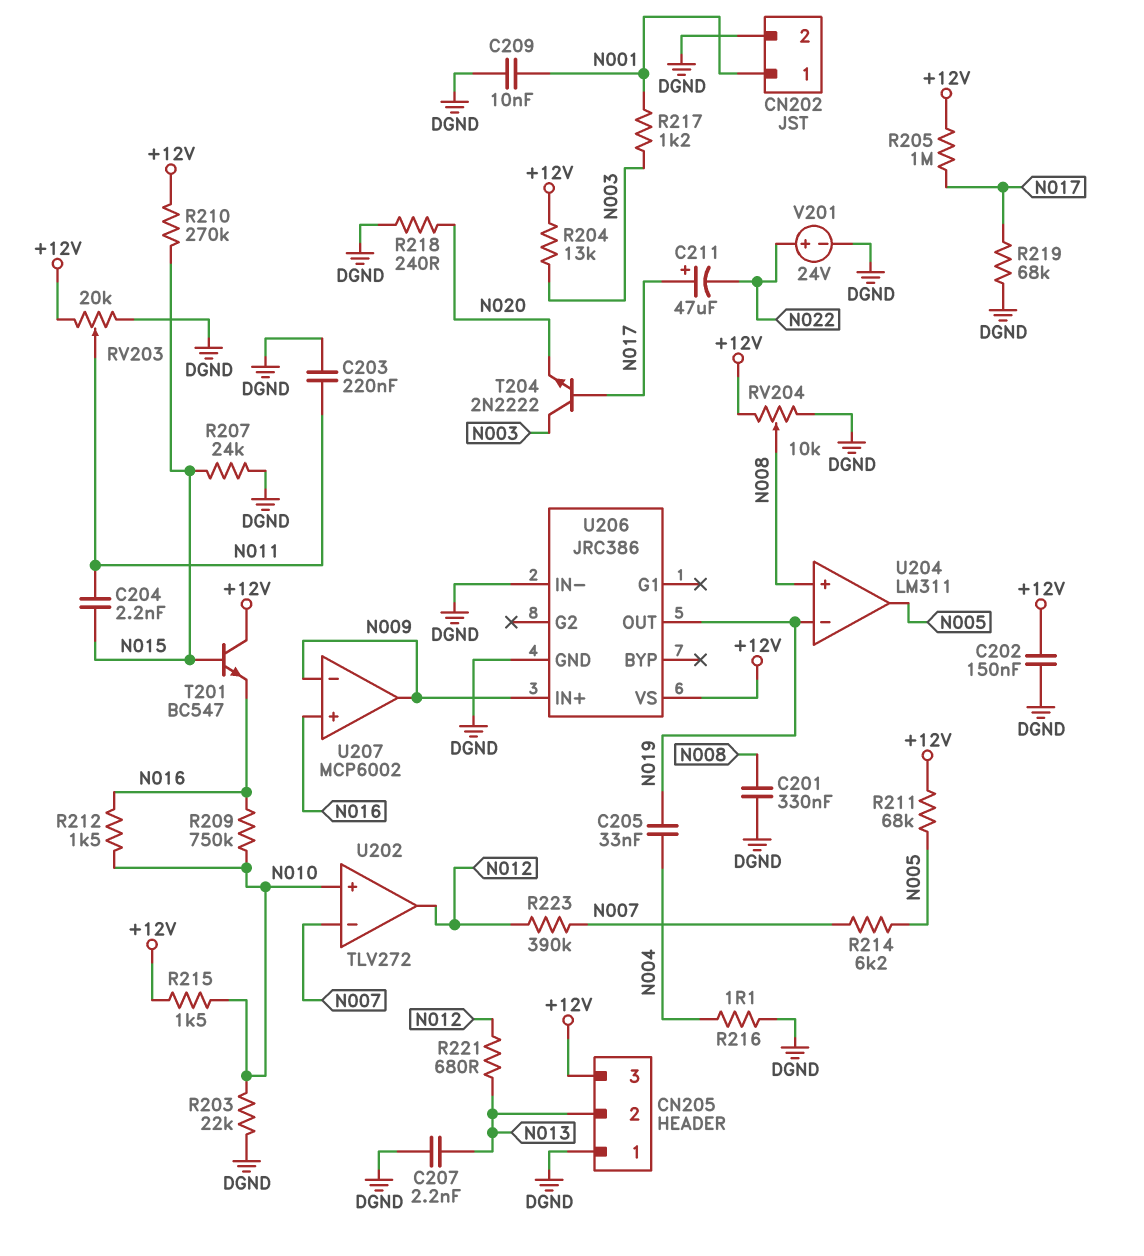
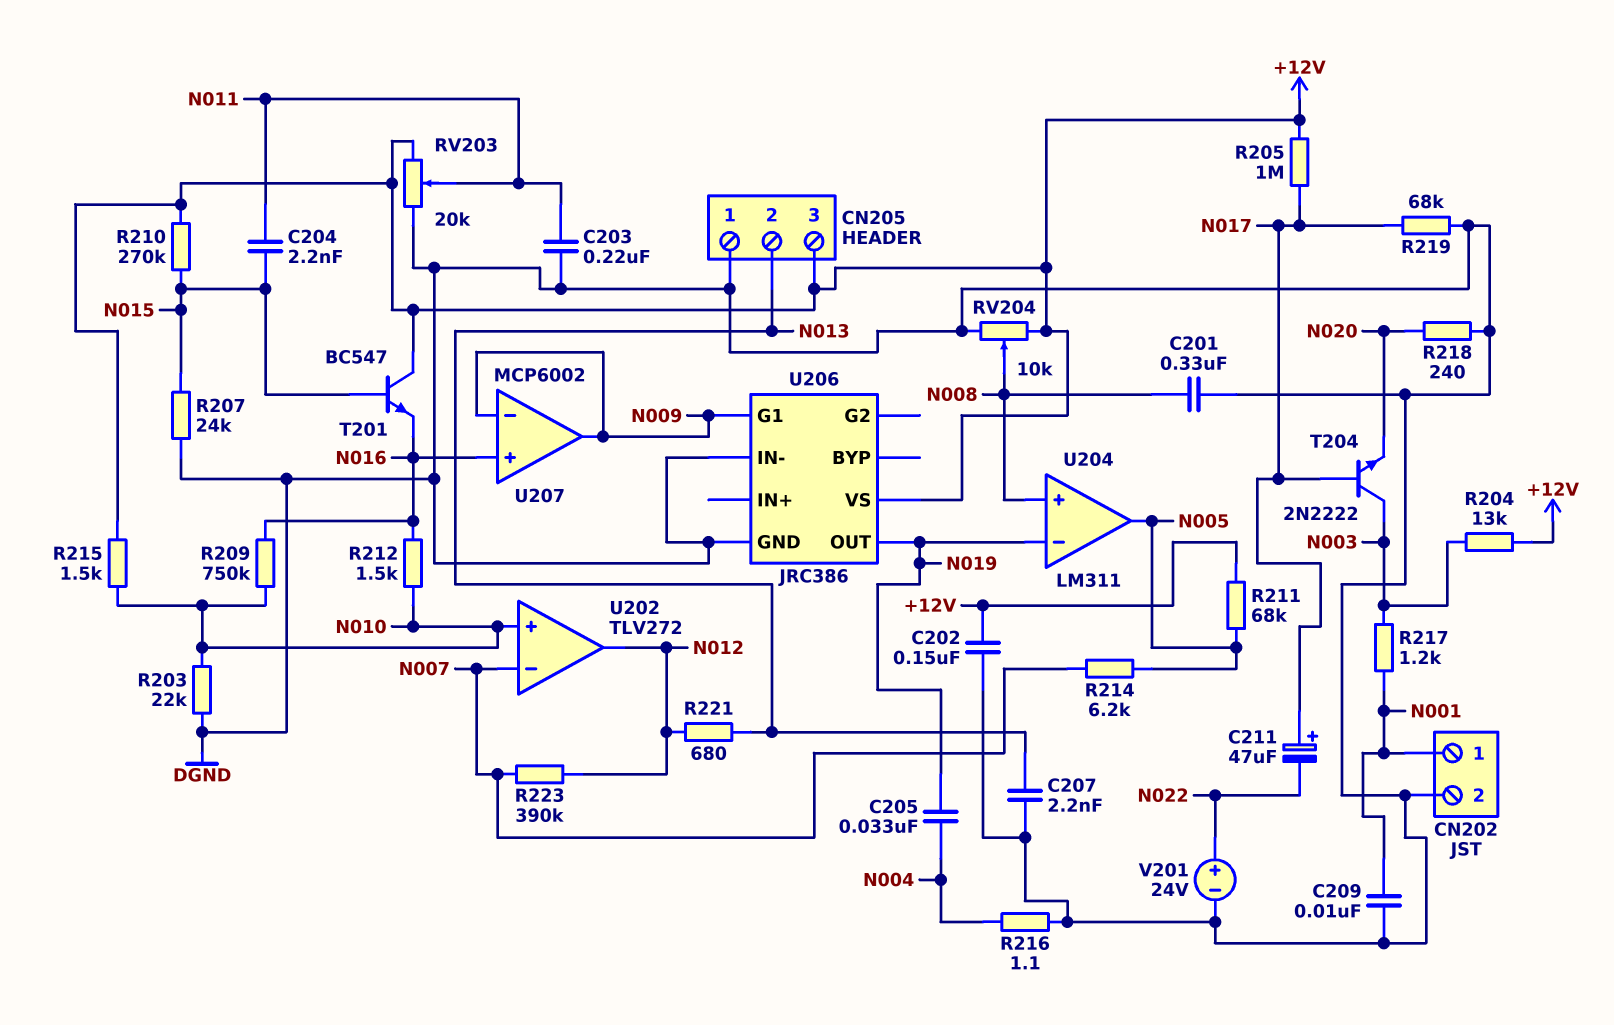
U206 pin G1: none -> N009
U206 pin IN+: N009 -> none

